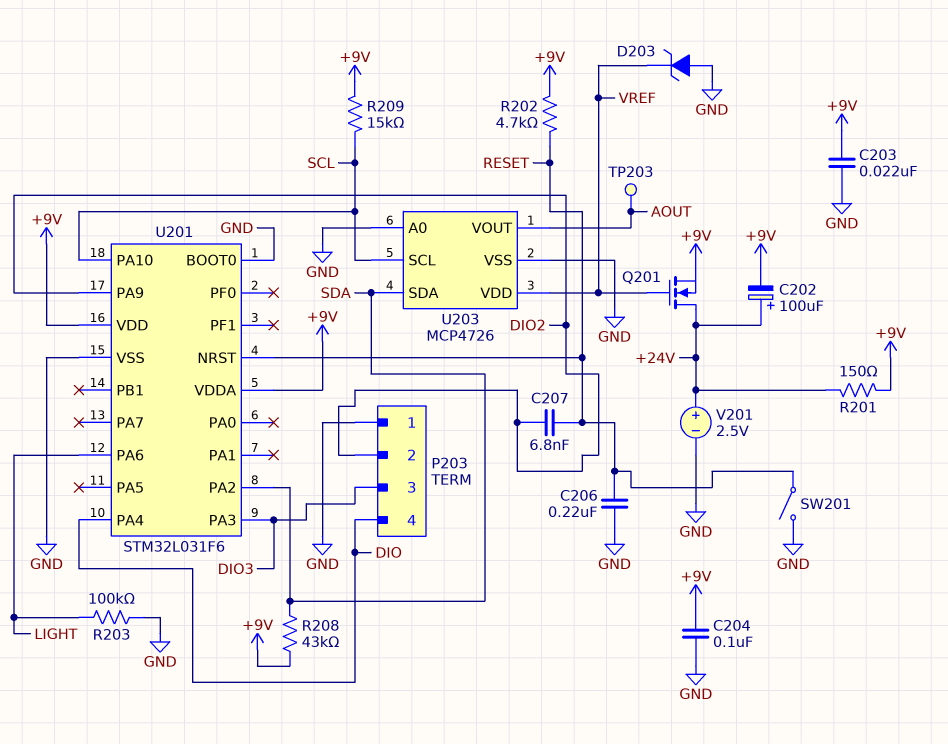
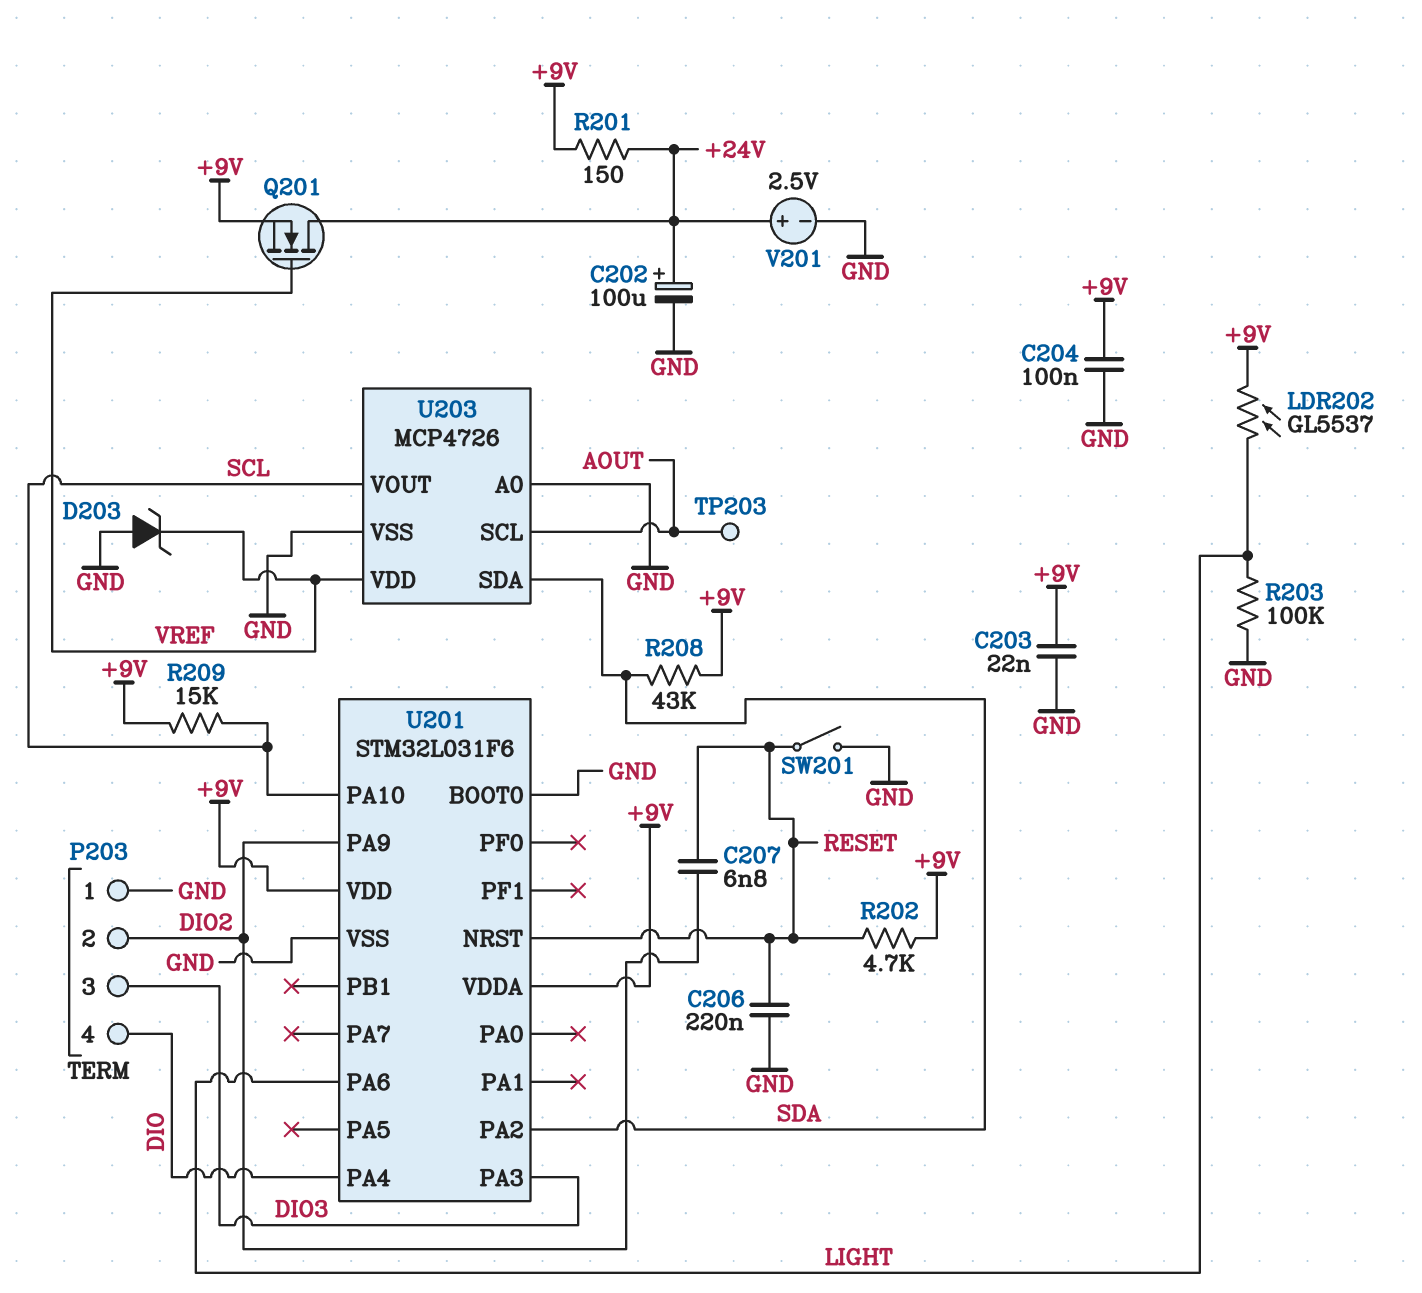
C202: 100uF (plus +24V, minus +9V) -> 100uF (plus +24V, minus GND)
LDR202: none -> GL5537 (+9V, LIGHT)
U203 pin SCL: SCL -> AOUT
U203 pin VOUT: AOUT -> SCL

